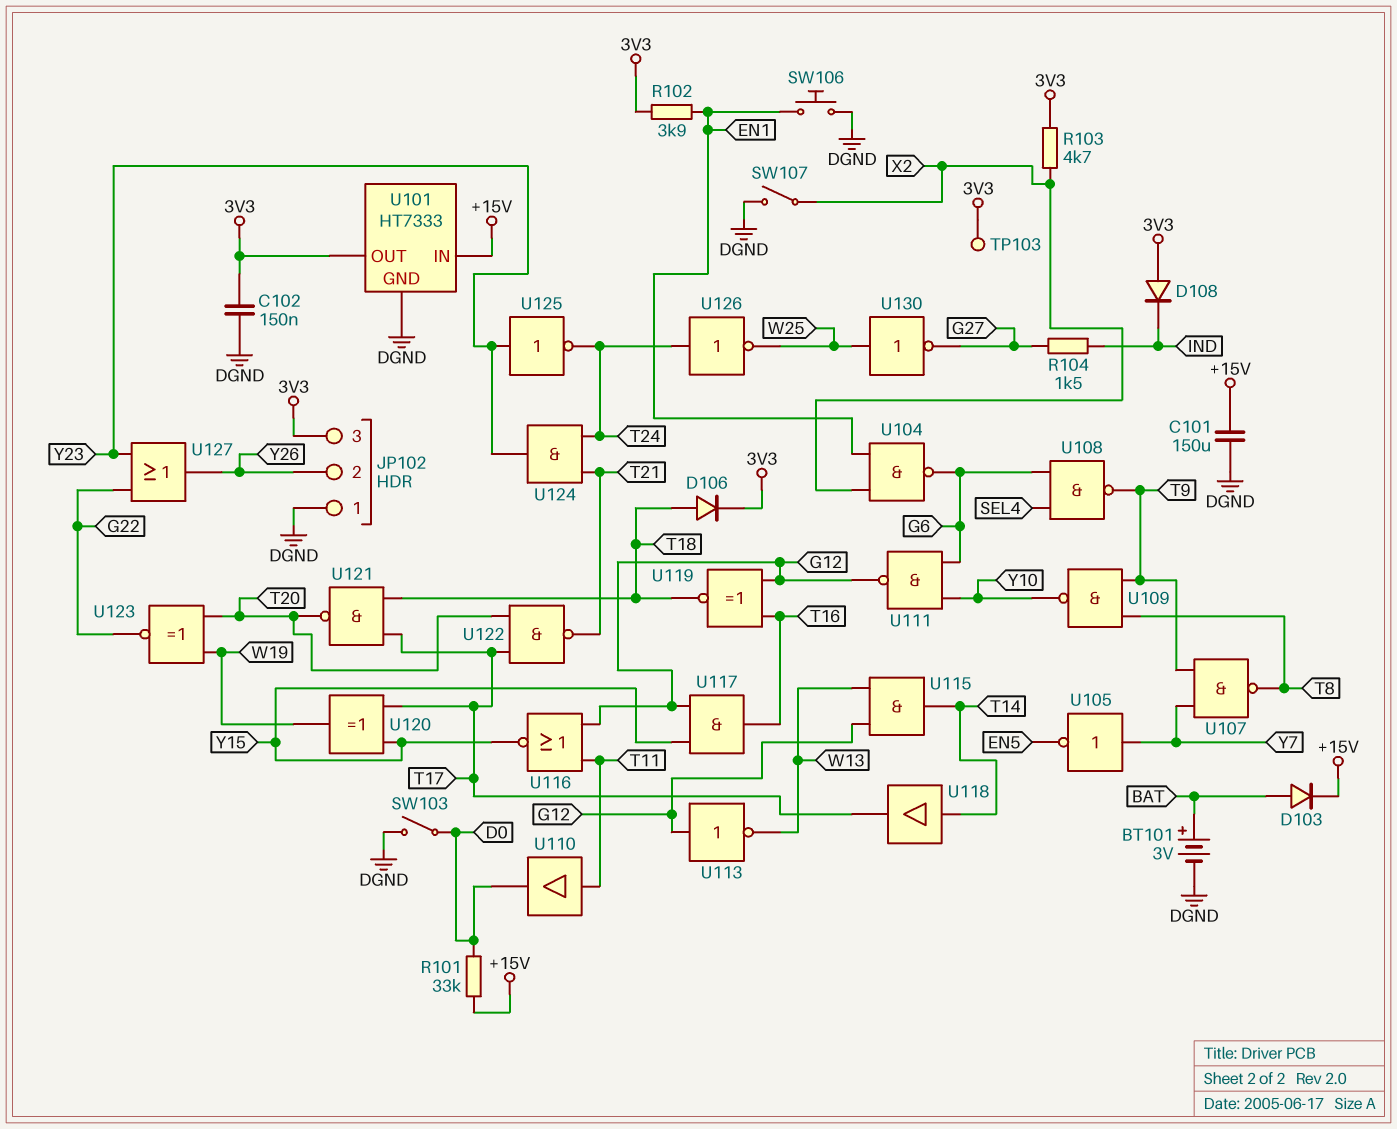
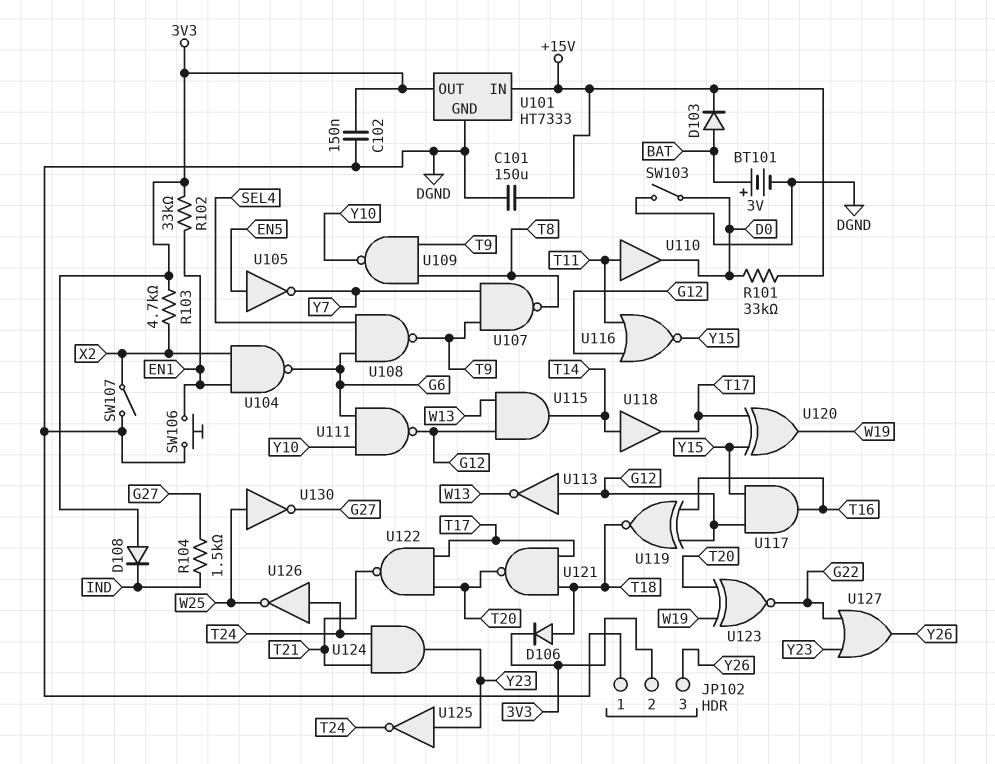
JP102 pin 2: Y26 -> 3V3
JP102 pin 3: 3V3 -> Y26
R102: 3.9k (3V3, EN1) -> 33k (3V3, EN1)
TP103: test point (3V3) -> none
U105: NOT (in Y7, out EN5) -> NOT (in EN5, out Y7)

